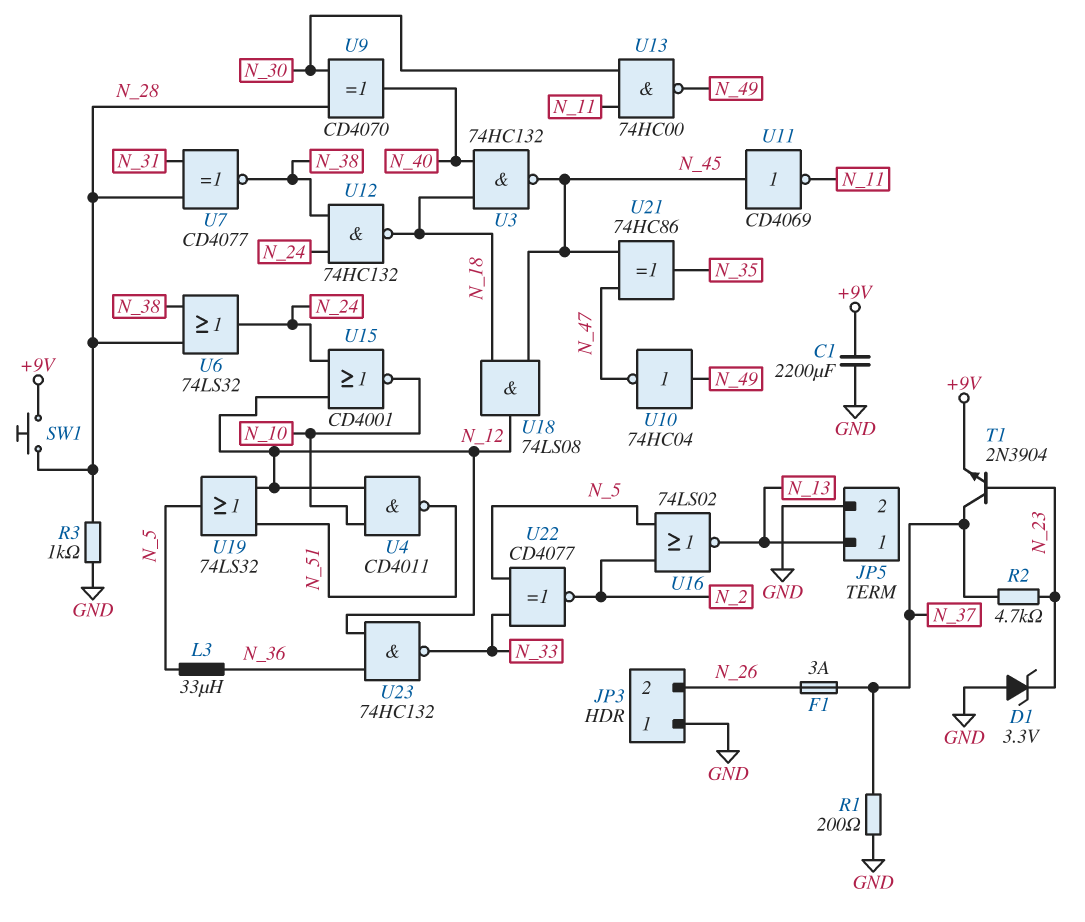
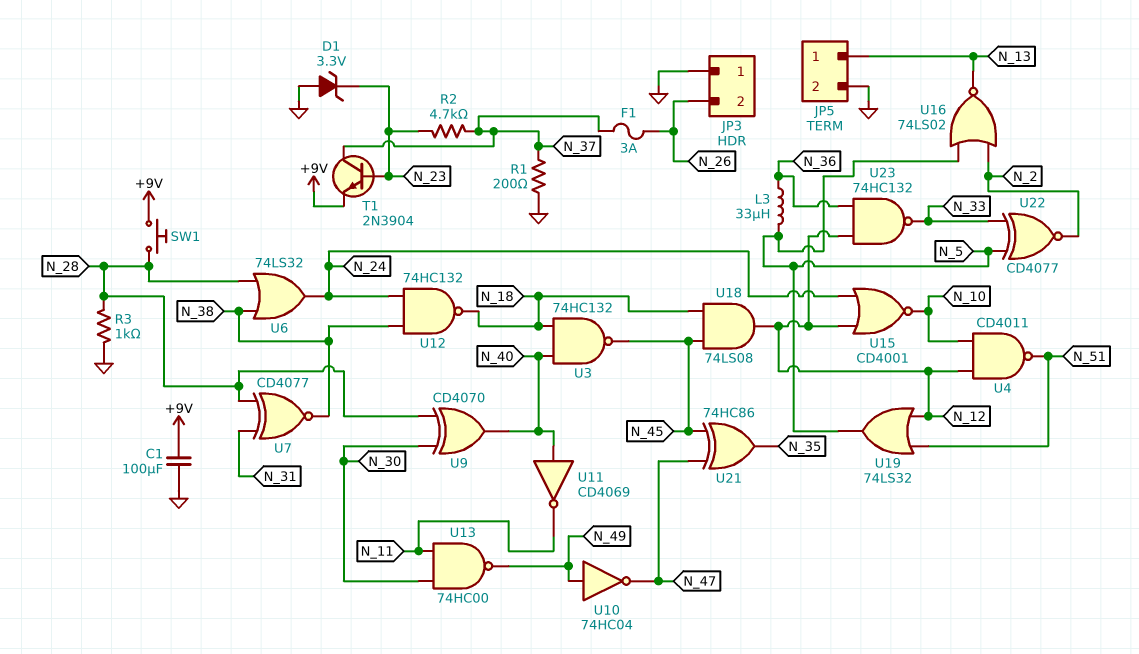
C1: 2200uF (+9V, GND) -> 100uF (+9V, GND)
U11: NOT CD4069 (in N_45, out N_11) -> NOT CD4069 (in N_40, out N_11)

